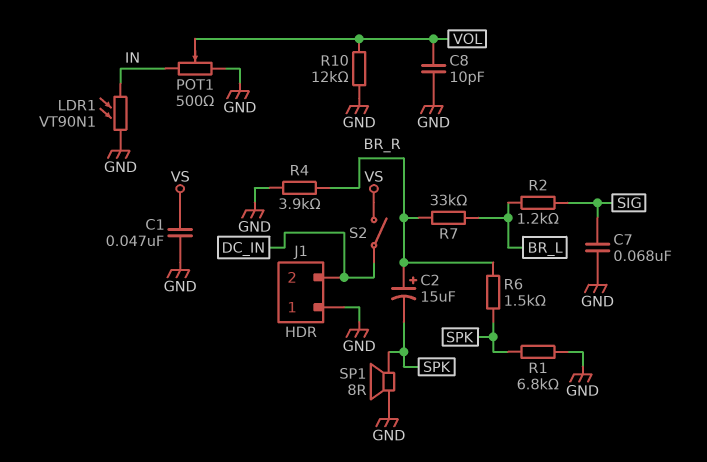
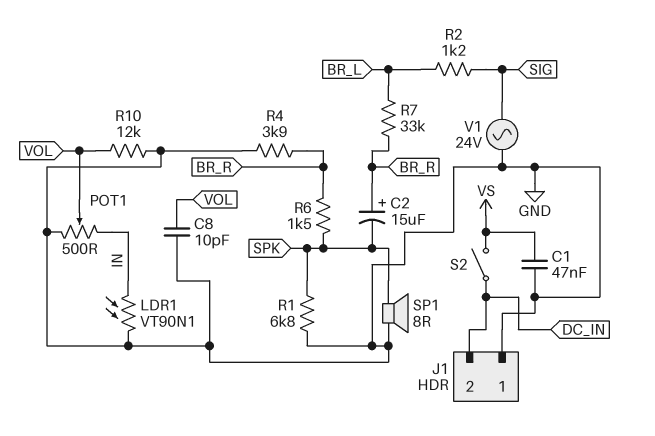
C7: 68nF (GND, SIG) -> none
V1: none -> AC 24V (GND, SIG)

